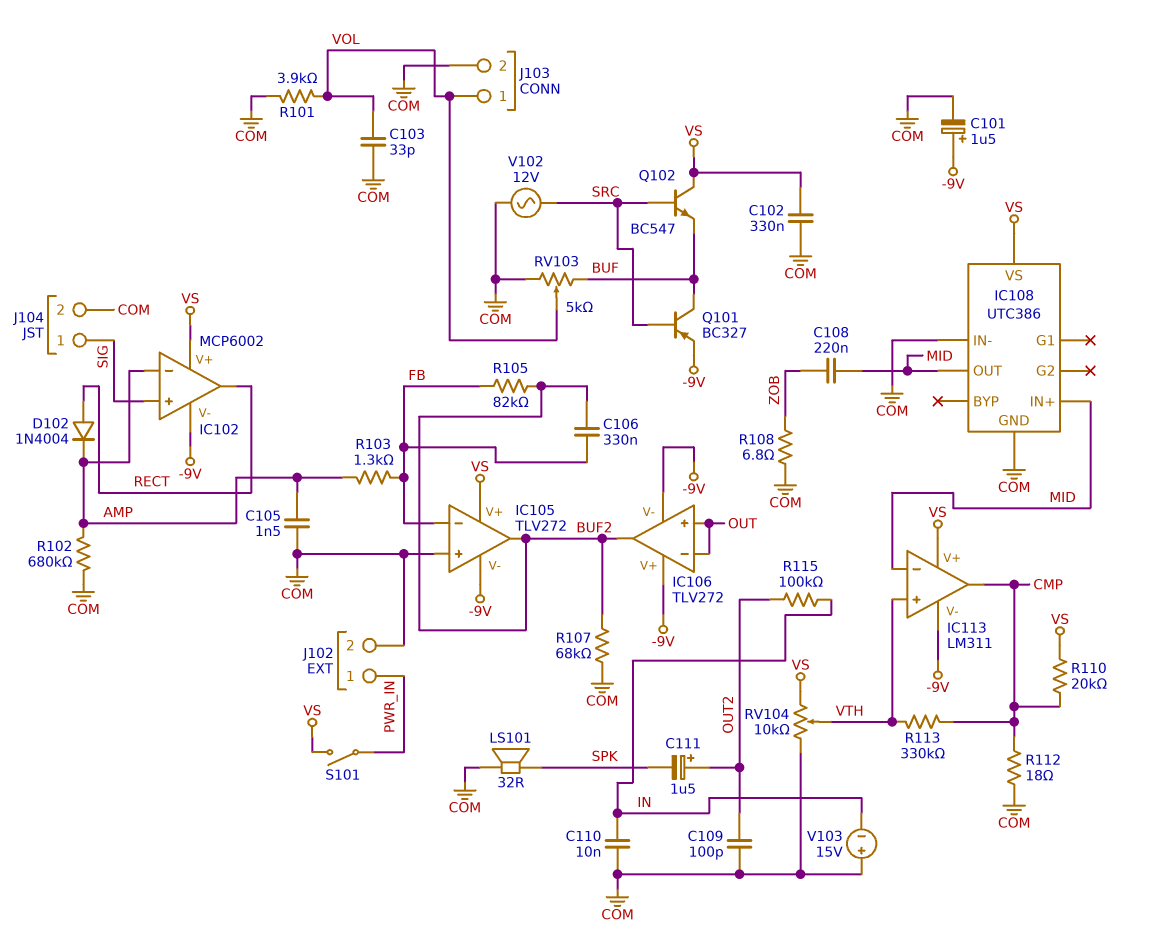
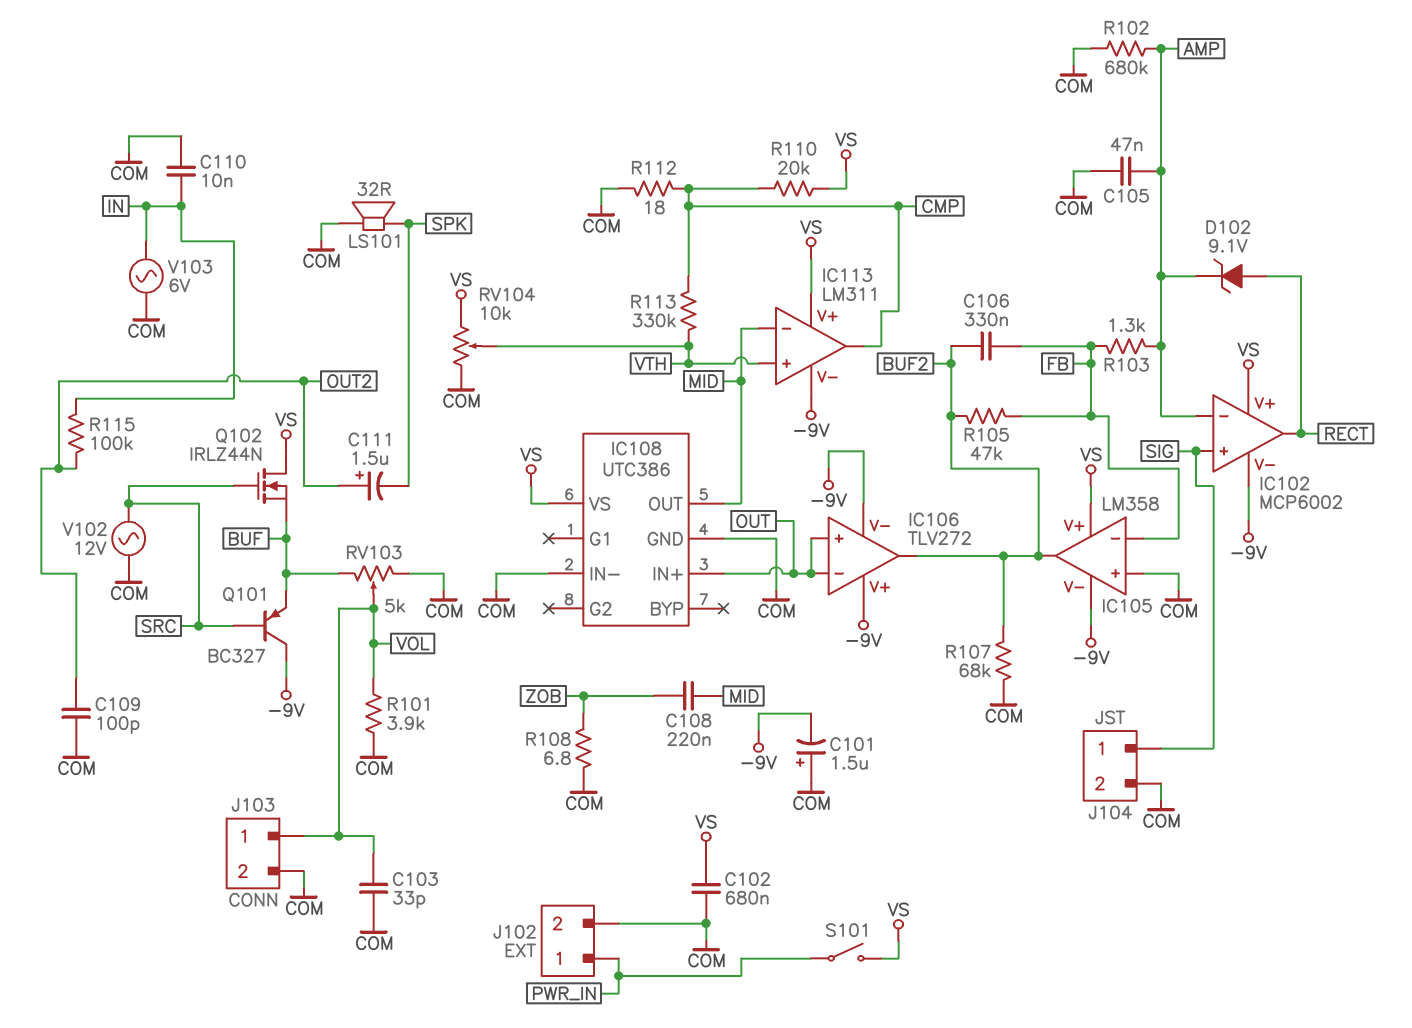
C101: 1.5uF (plus -9V, minus COM) -> 1.5uF (plus COM, minus -9V)
C102: 330nF (COM, VS) -> 680nF (COM, VS)
C105: 1.5nF (AMP, COM) -> 47nF (AMP, COM)
D102: diode 1N4004 (A RECT, K AMP) -> zener 9.1V (A RECT, K AMP)
IC105: TLV272 -> LM358
IC108 pin IN+: MID -> OUT
Q101: PNP BC327 (B SRC, C BUF, E -9V) -> PNP BC327 (B SRC, C -9V, E BUF)
Q102: NPN BC547 (B SRC, C VS, E BUF) -> NMOS IRLZ44N (G SRC, D VS, S BUF)
R105: 82k (BUF2, FB) -> 47k (BUF2, FB)
V103: 15V (plus COM, minus IN) -> AC 6V (COM, IN)

